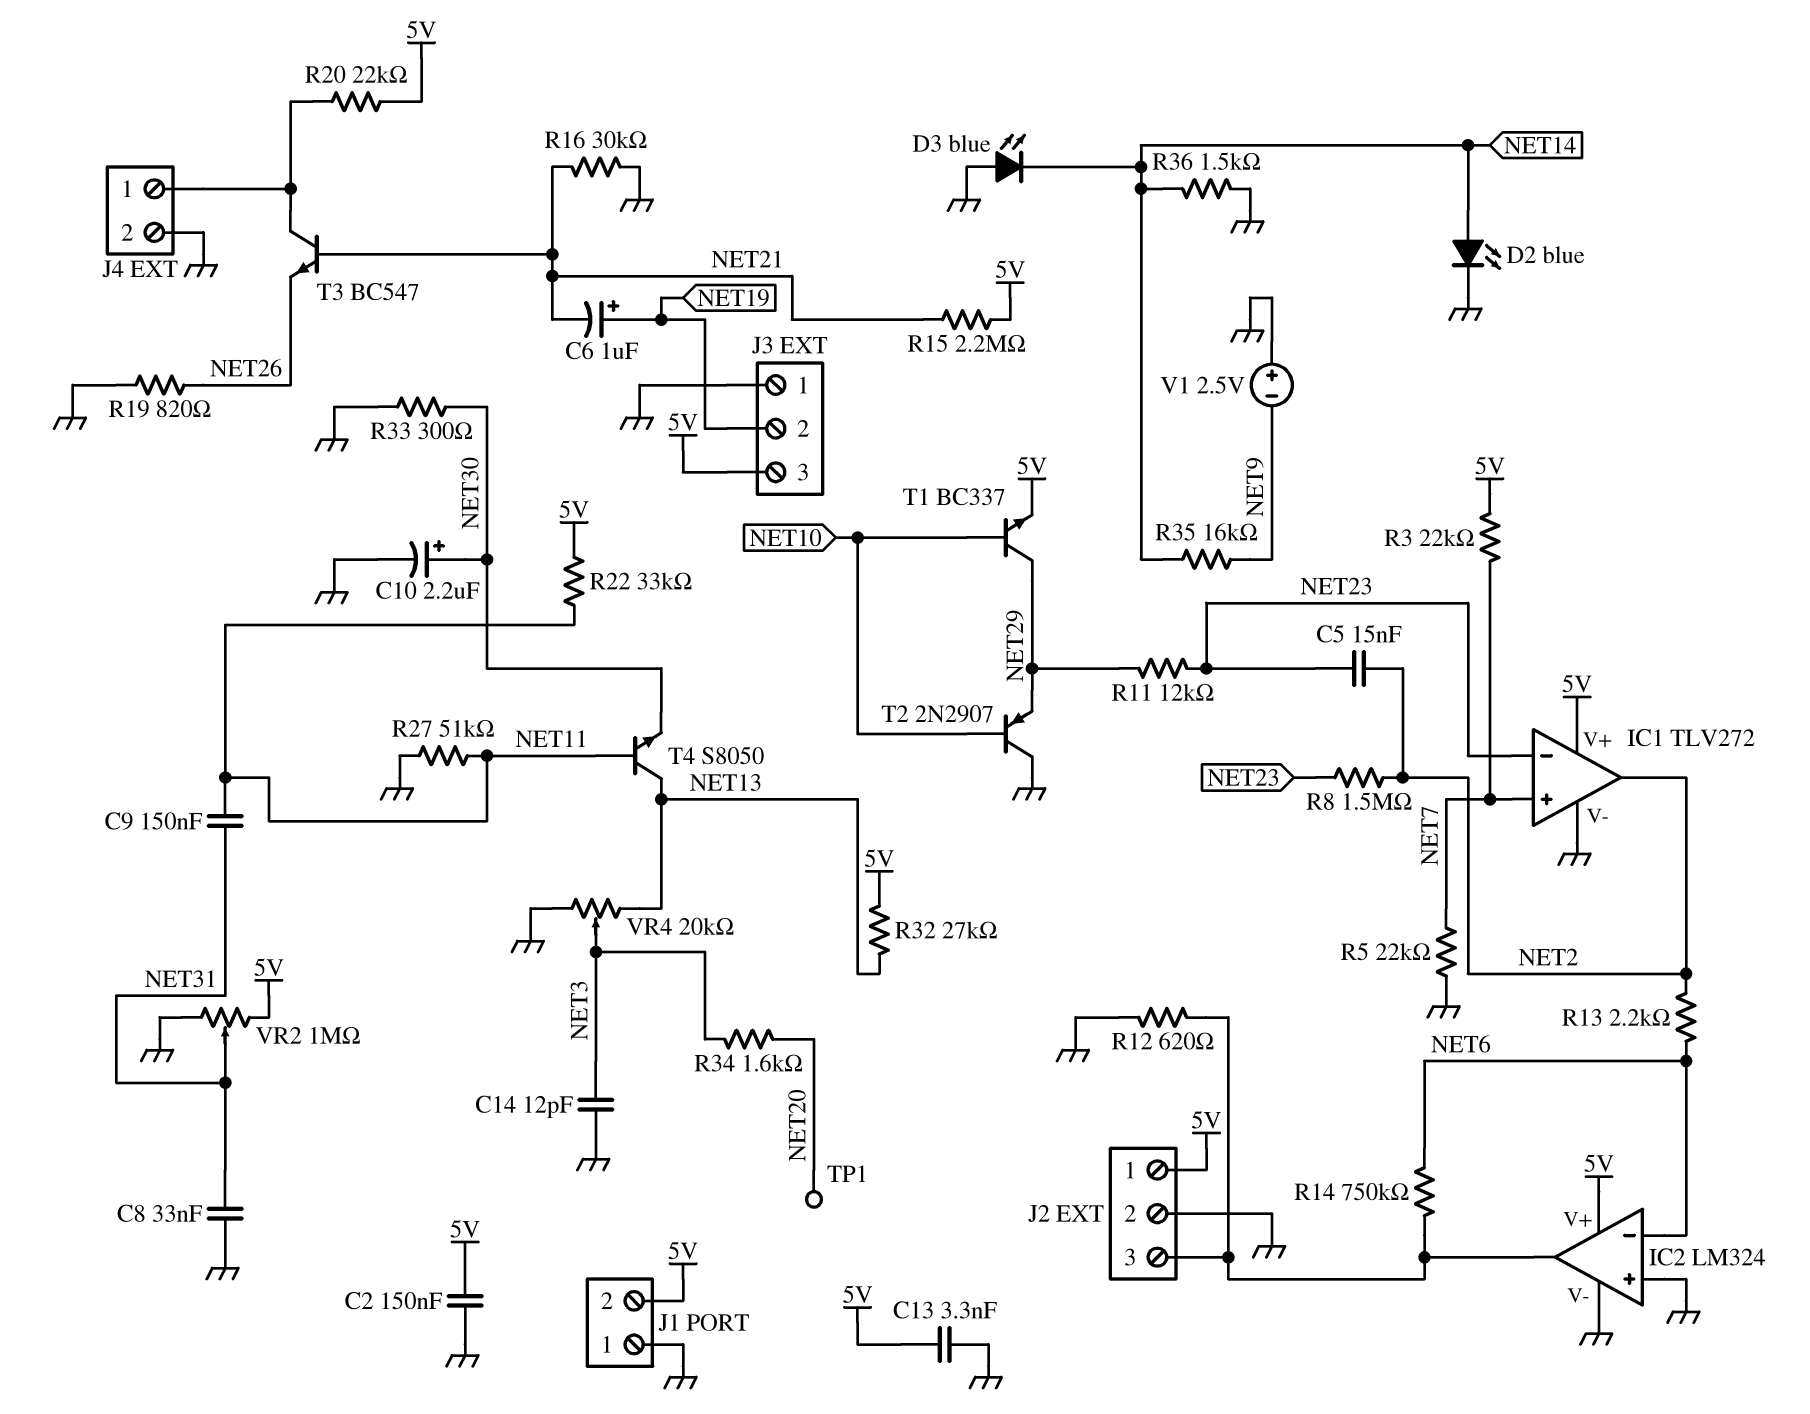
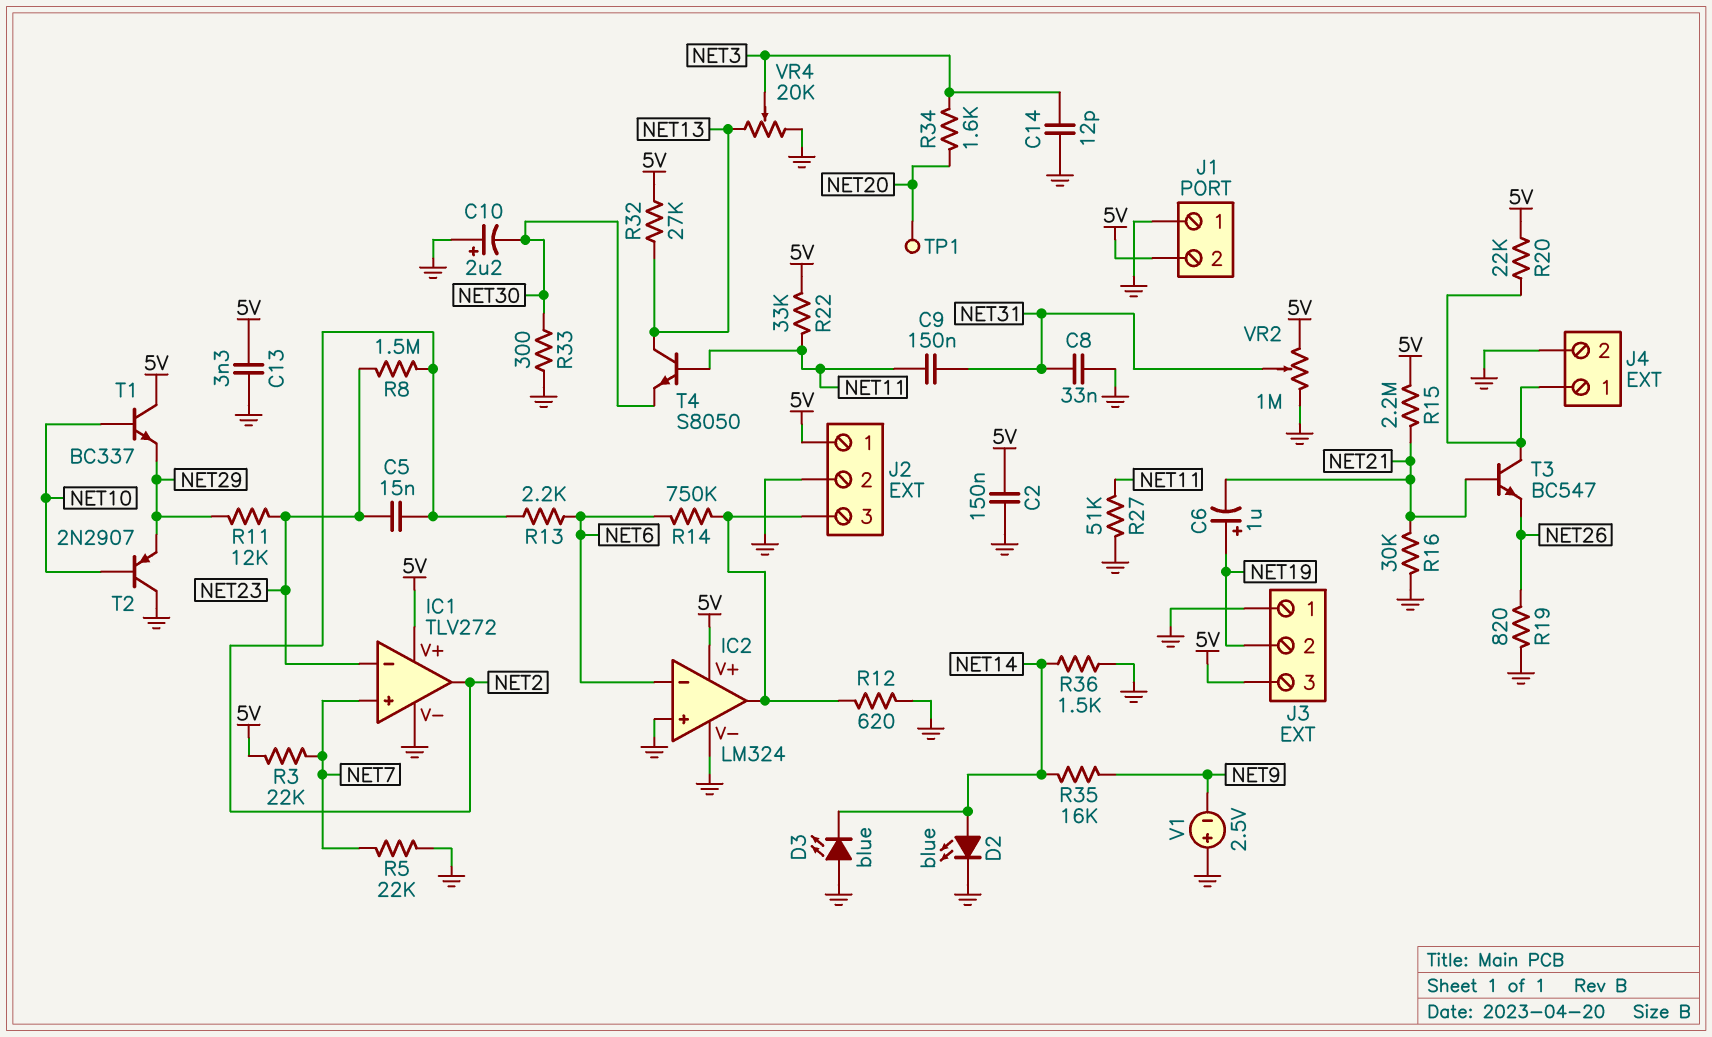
C10: 2.2uF (plus NET30, minus GND) -> 2.2uF (plus GND, minus NET30)
T1: NPN BC337 (B NET10, C NET29, E 5V) -> NPN BC337 (B NET10, C 5V, E NET29)

